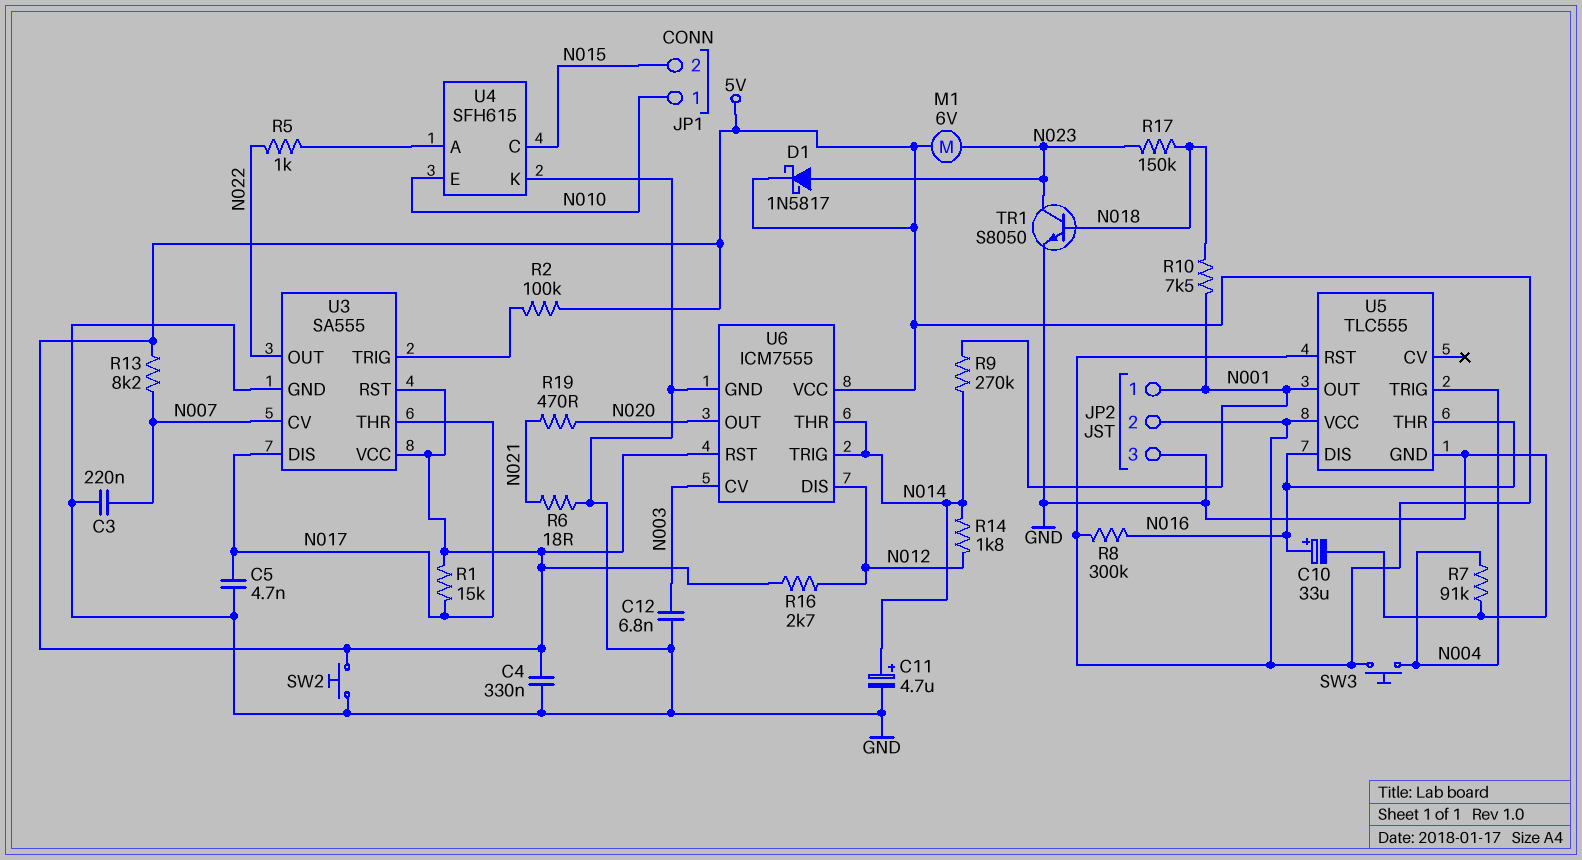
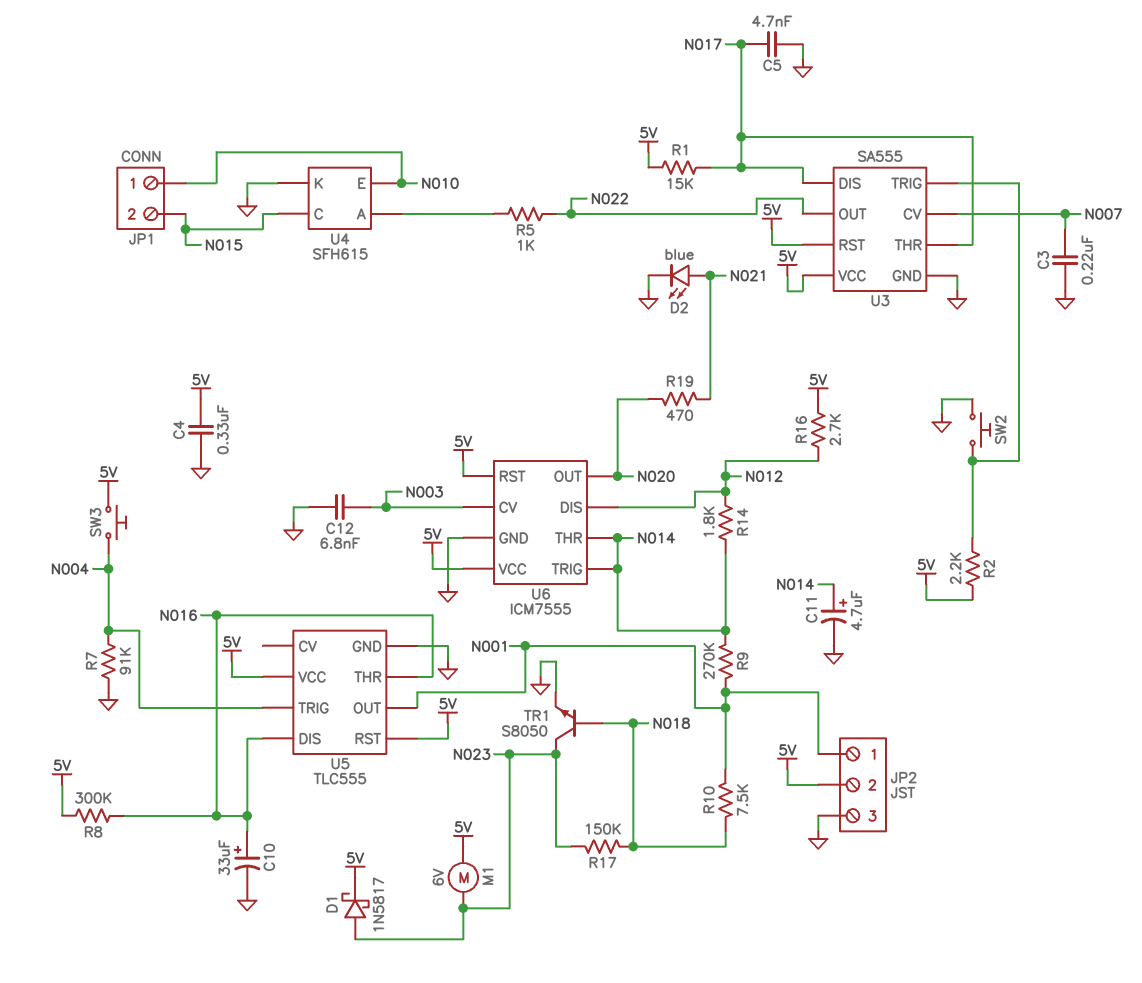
D2: none -> LED blue (A N021, K GND)
R2: 100k (5V, U3/TRIG) -> 2.2k (5V, U3/TRIG)
R6: 18 (GND, N021) -> none
R13: 8.2k (5V, N007) -> none
SW2: button (5V, GND) -> button (GND, U3/TRIG)

